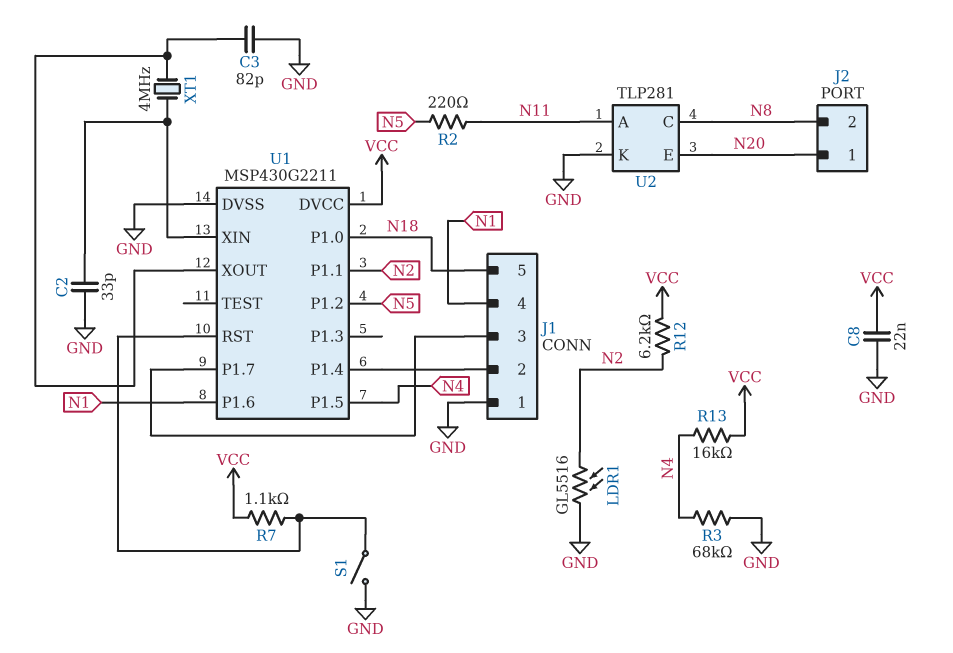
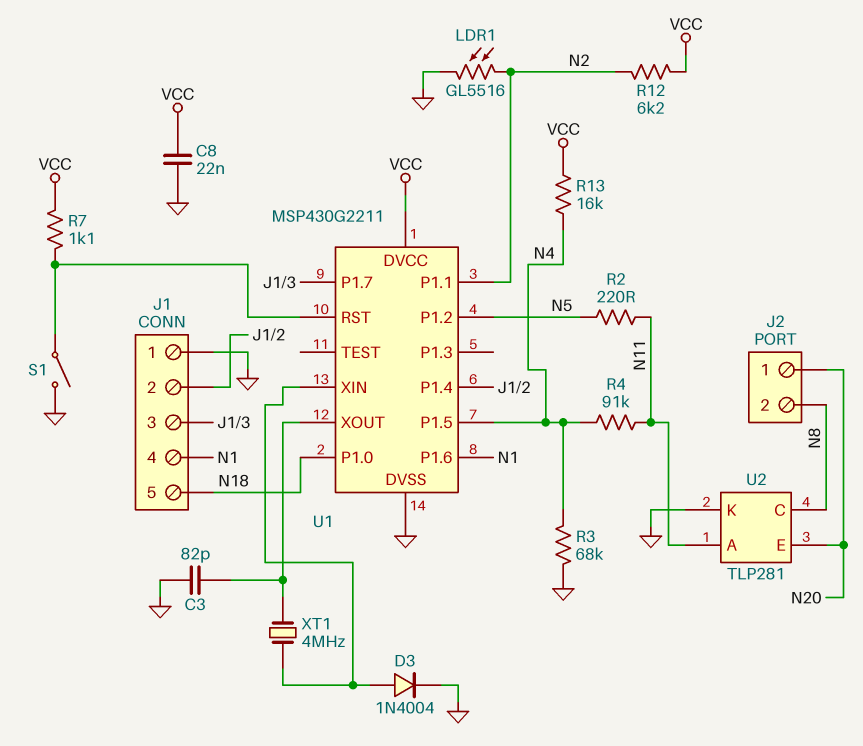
C2: 33pF (GND, U1/XIN) -> none
D3: none -> diode 1N4004 (A U1/XIN, K GND)
R4: none -> 91k (N4, N11)

